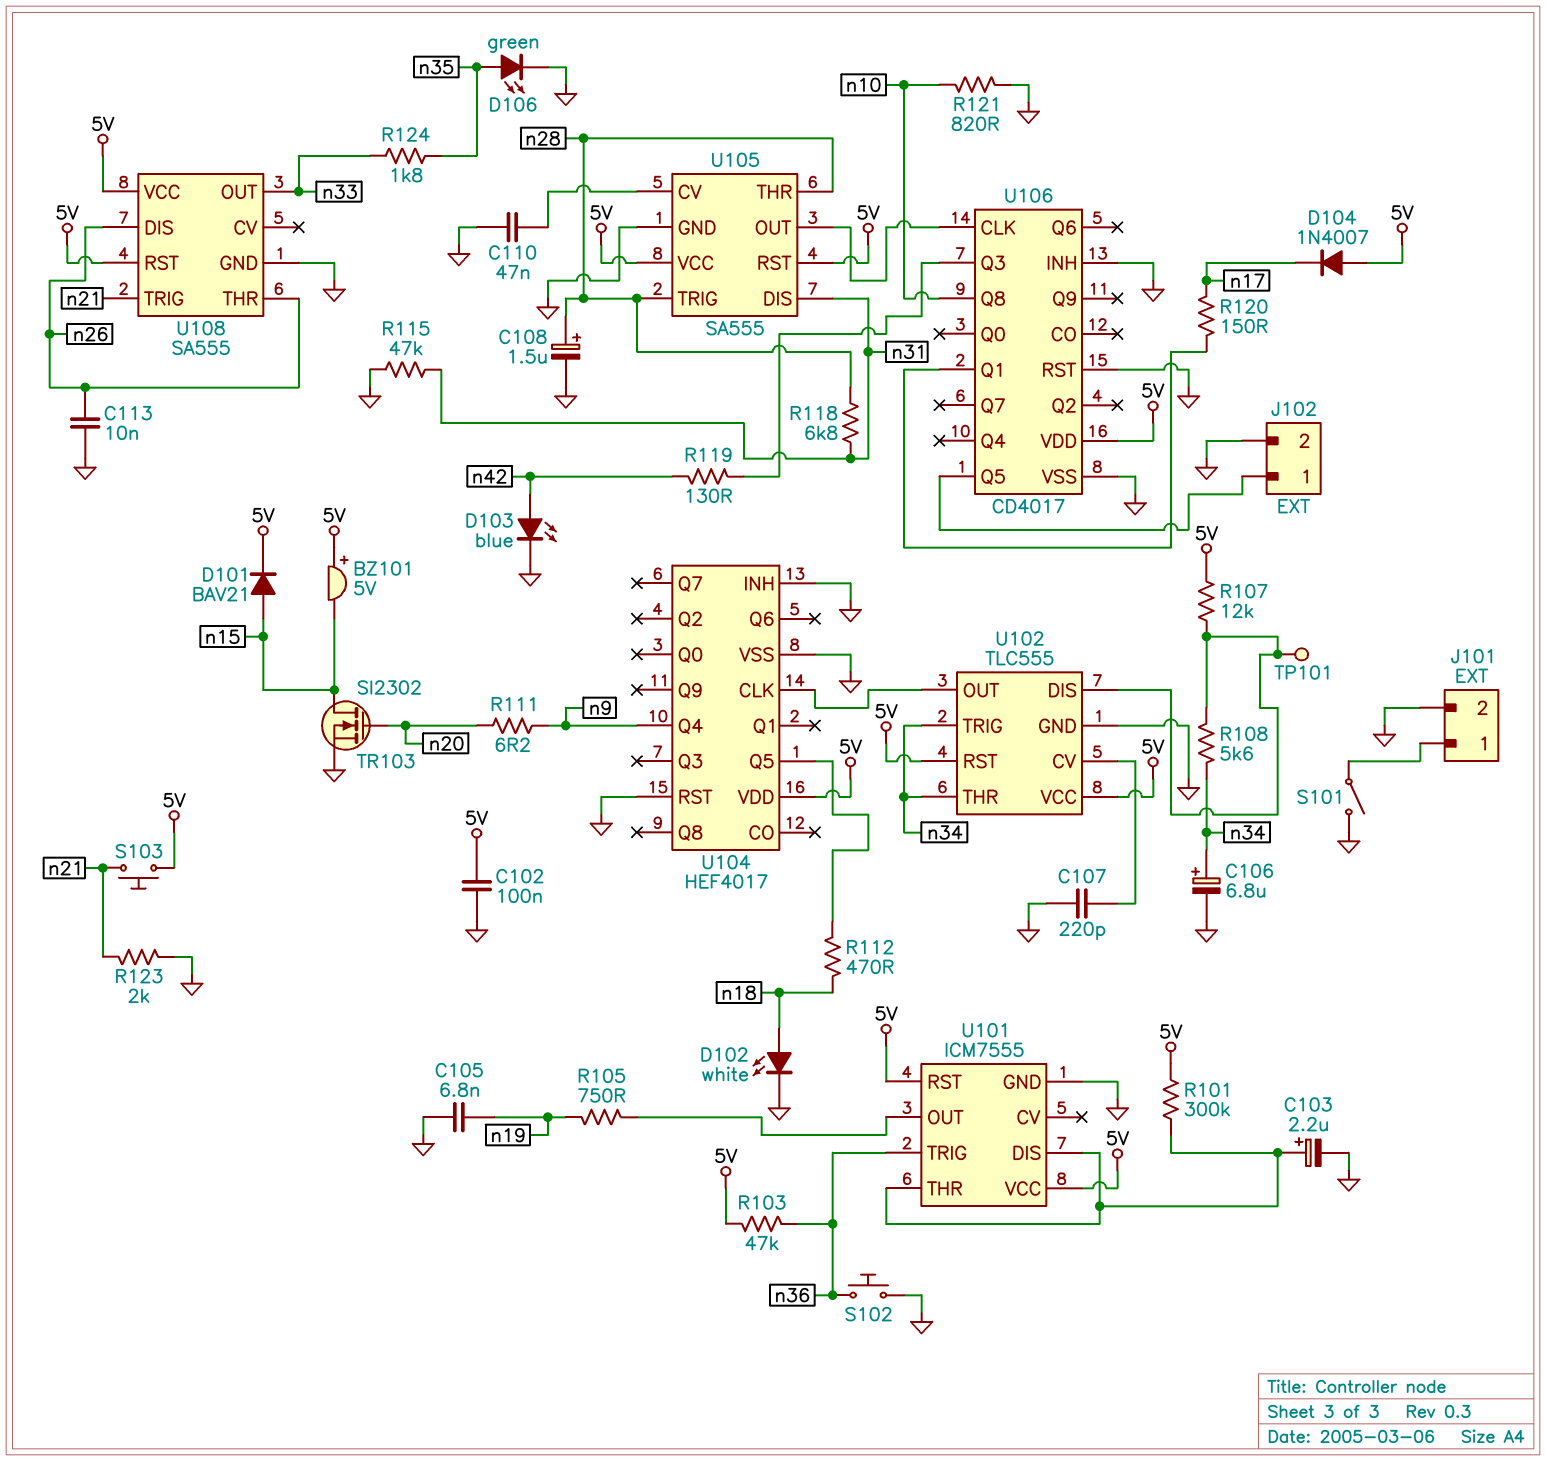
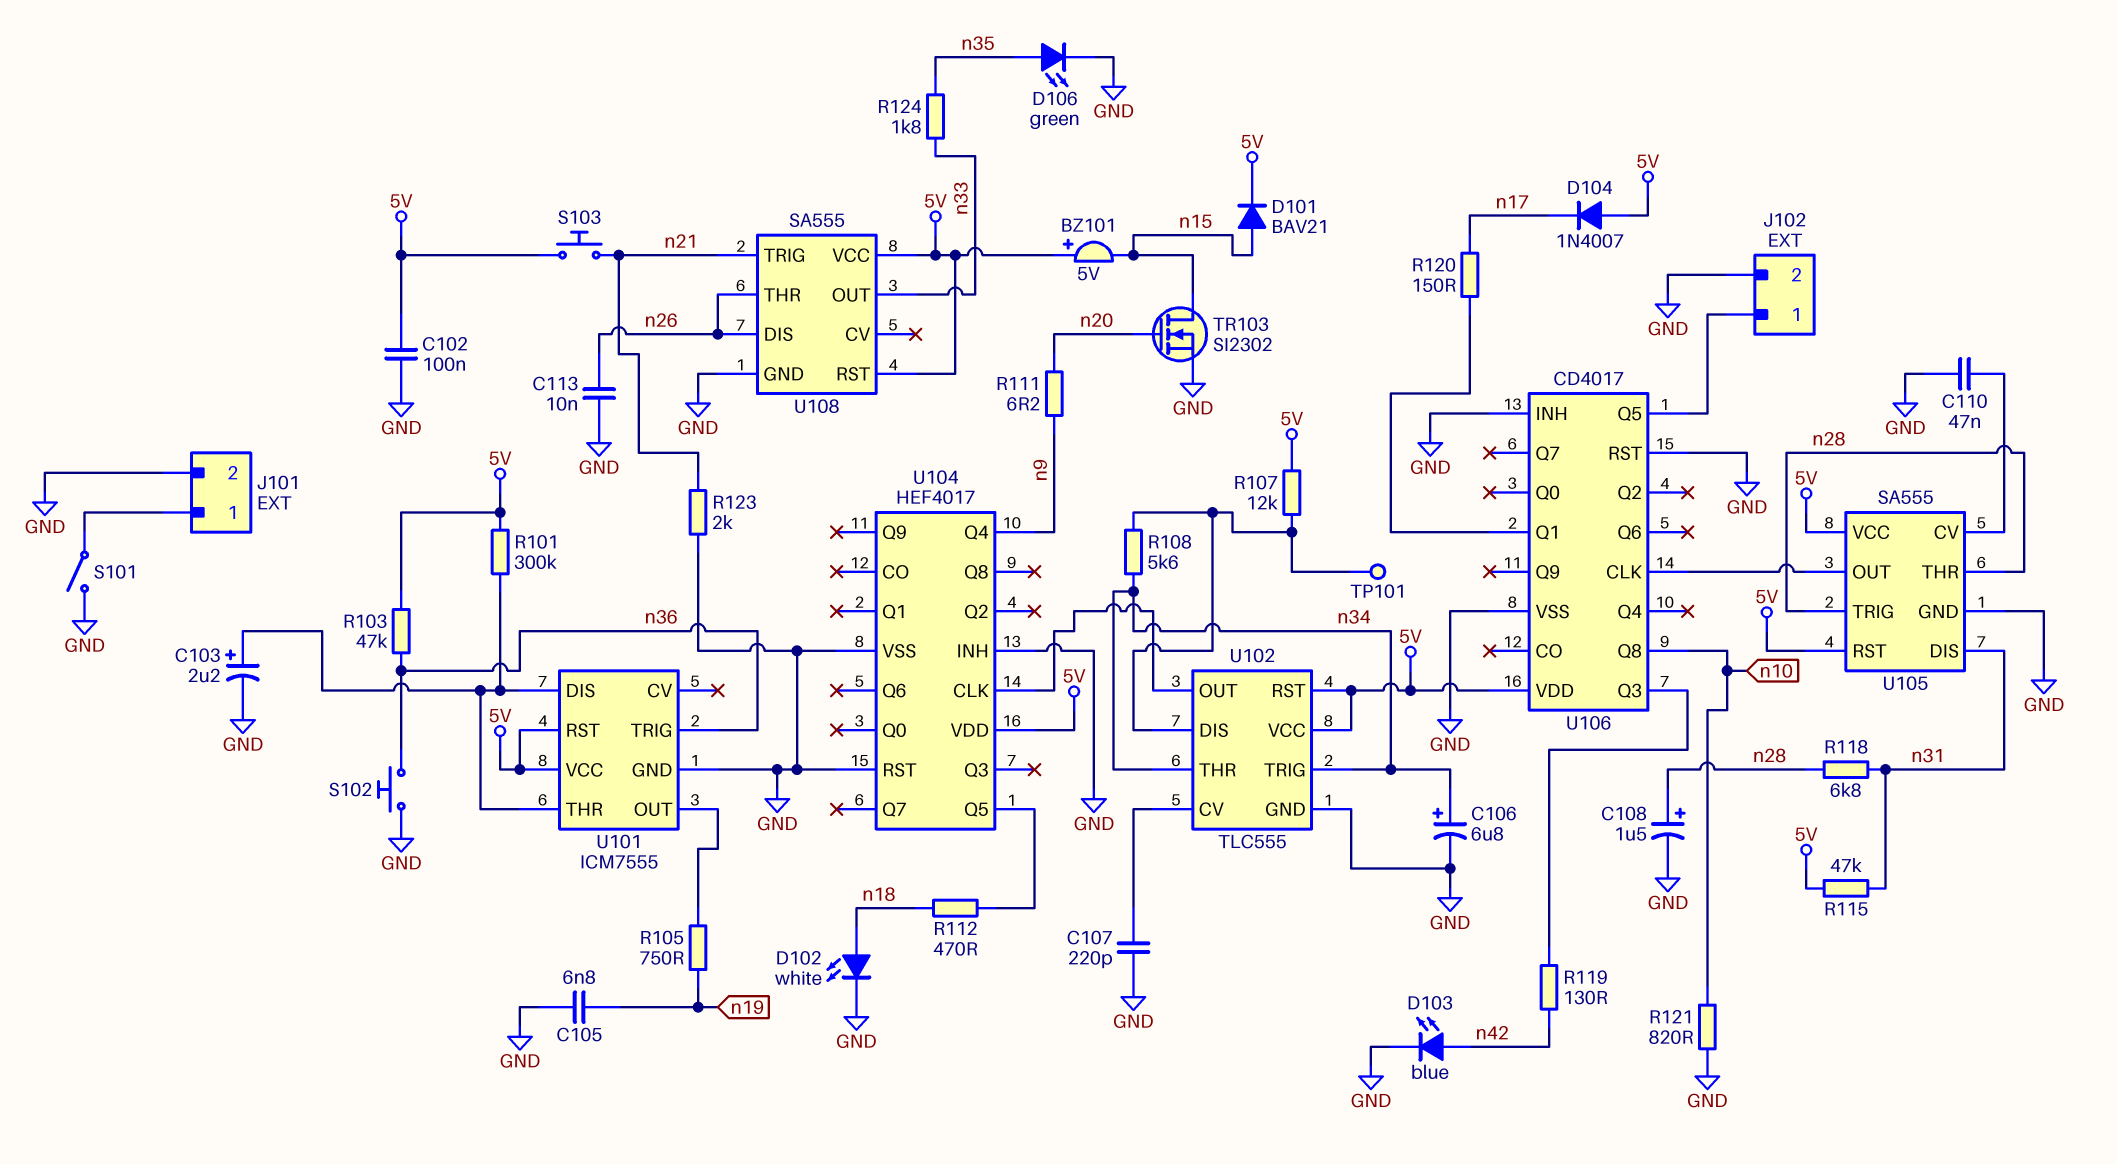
R115: 47k (GND, n31) -> 47k (5V, n31)

